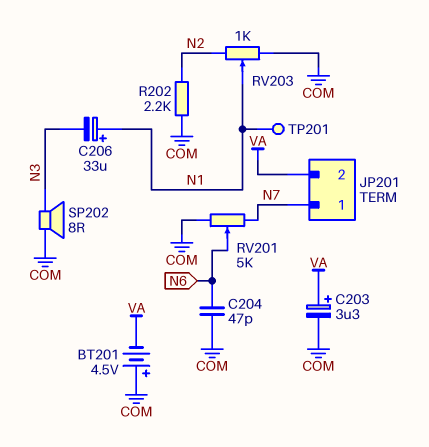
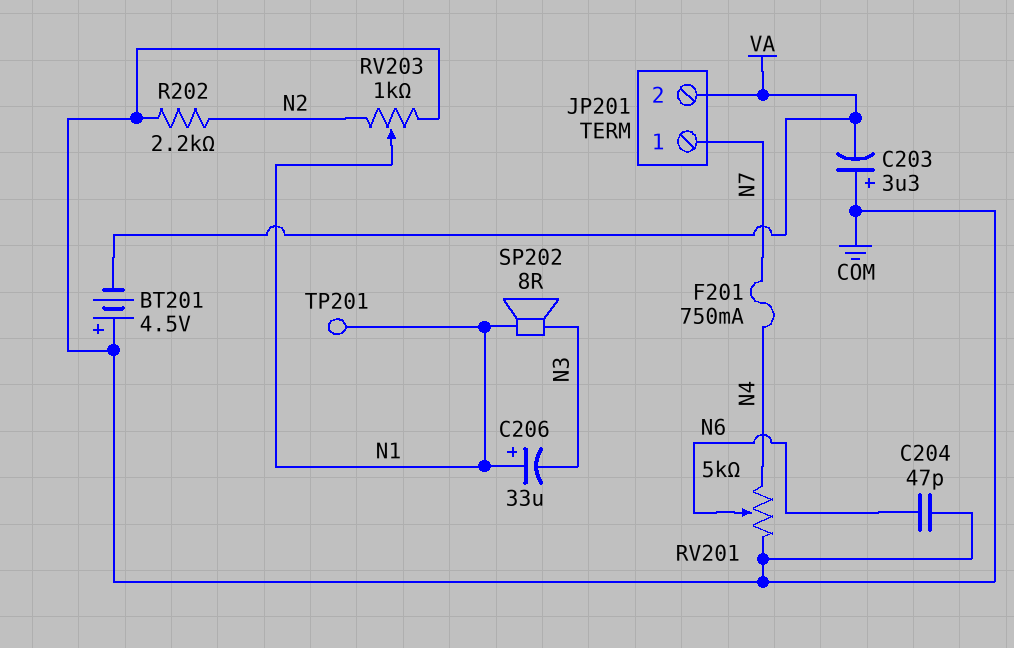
C203: 3.3uF (plus VA, minus COM) -> 3.3uF (plus COM, minus VA)
F201: none -> 750mA (N4, N7)
RV201: 5k (COM, N7, wiper N6) -> 5k (COM, N4, wiper N6)
SP202: speaker 8R (COM, N3) -> speaker 8R (N1, N3)

